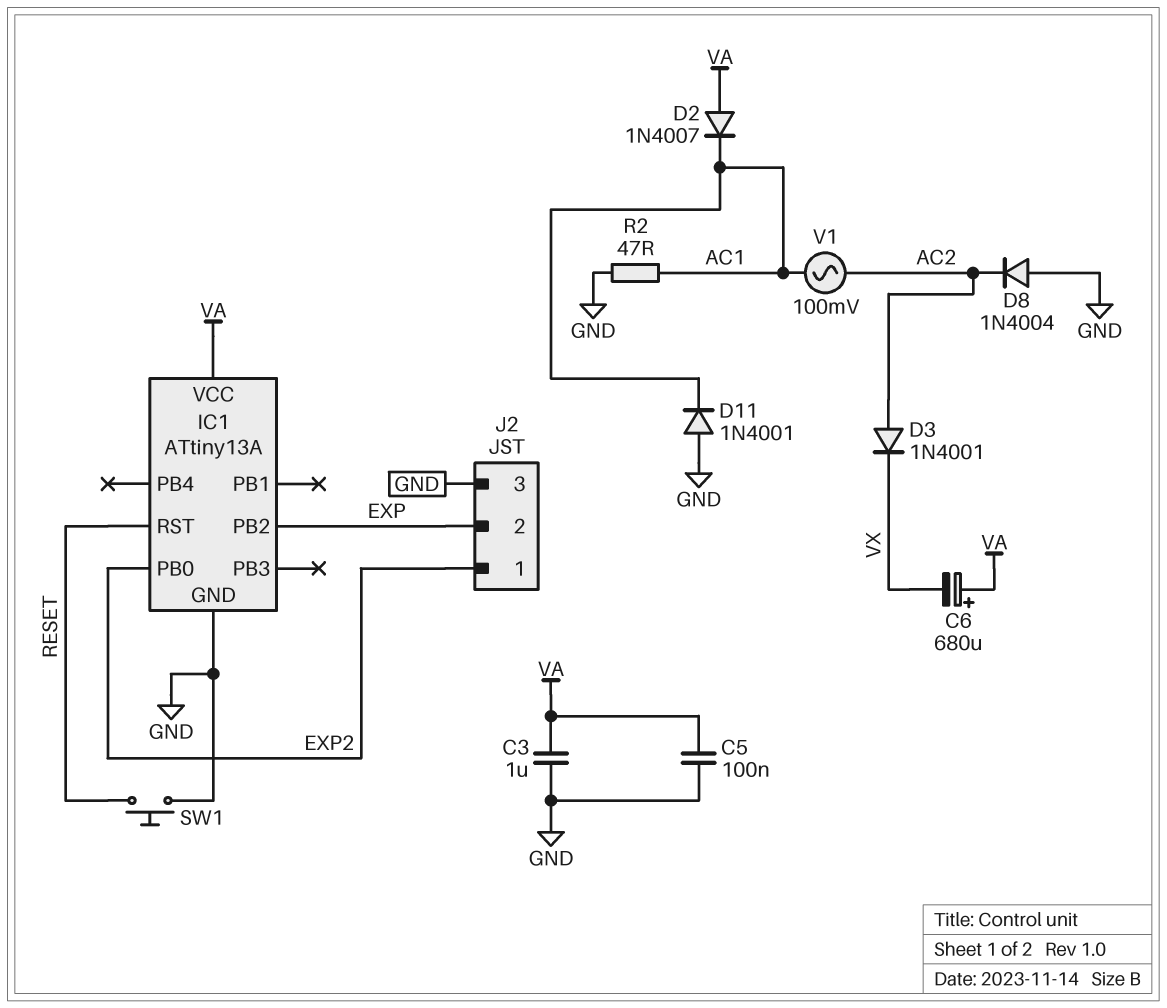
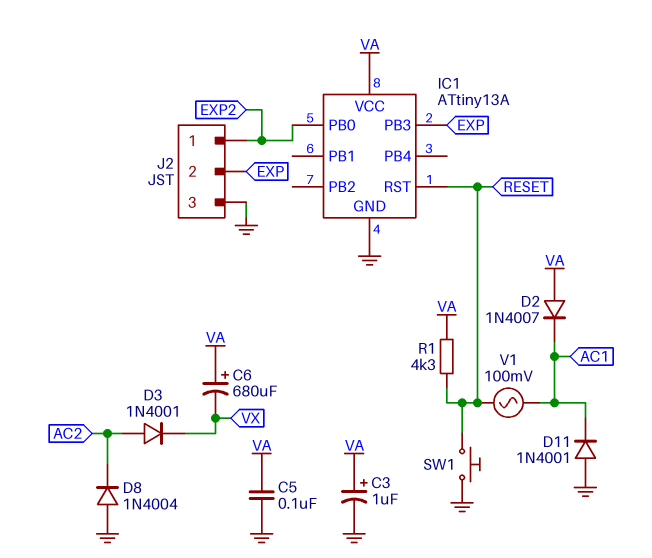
C3: 1uF (GND, VA) -> 1uF (plus VA, minus GND)
IC1 pin PB2: EXP -> none
IC1 pin PB3: none -> EXP
R1: none -> 4.3k (RESET, VA)
R2: 47 (AC1, GND) -> none
V1: AC 100mV (AC1, AC2) -> AC 100mV (AC1, RESET)

